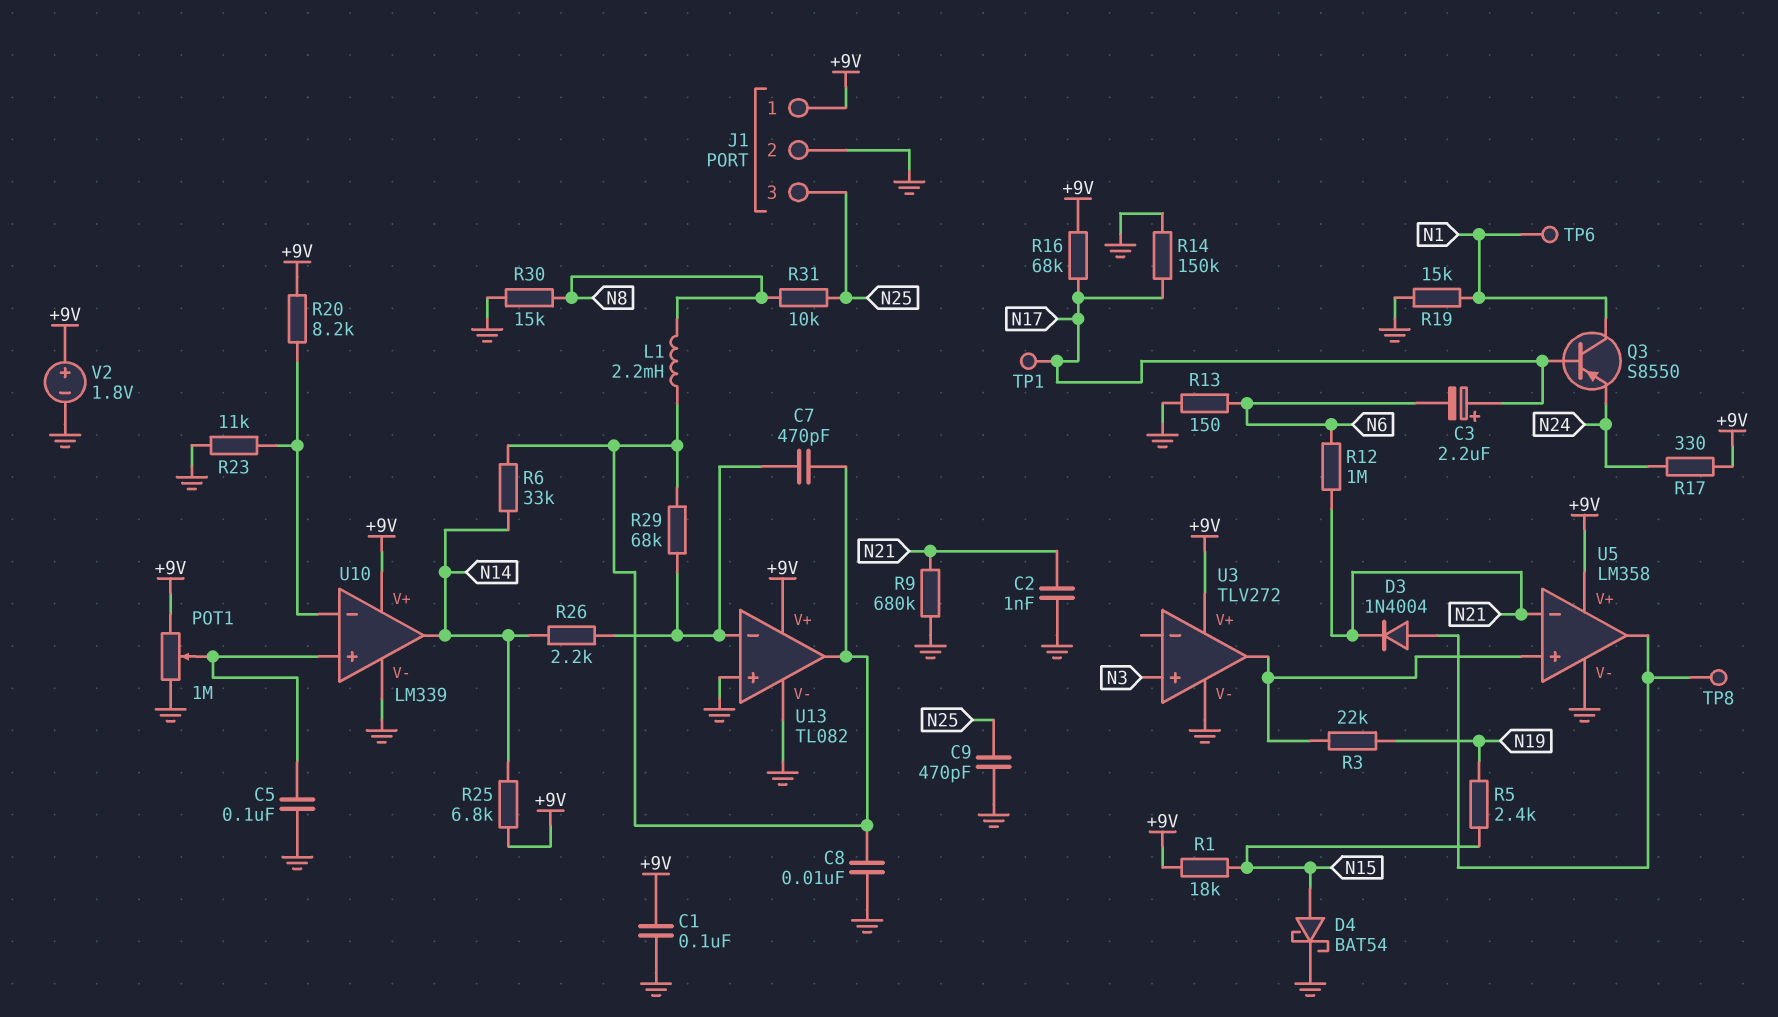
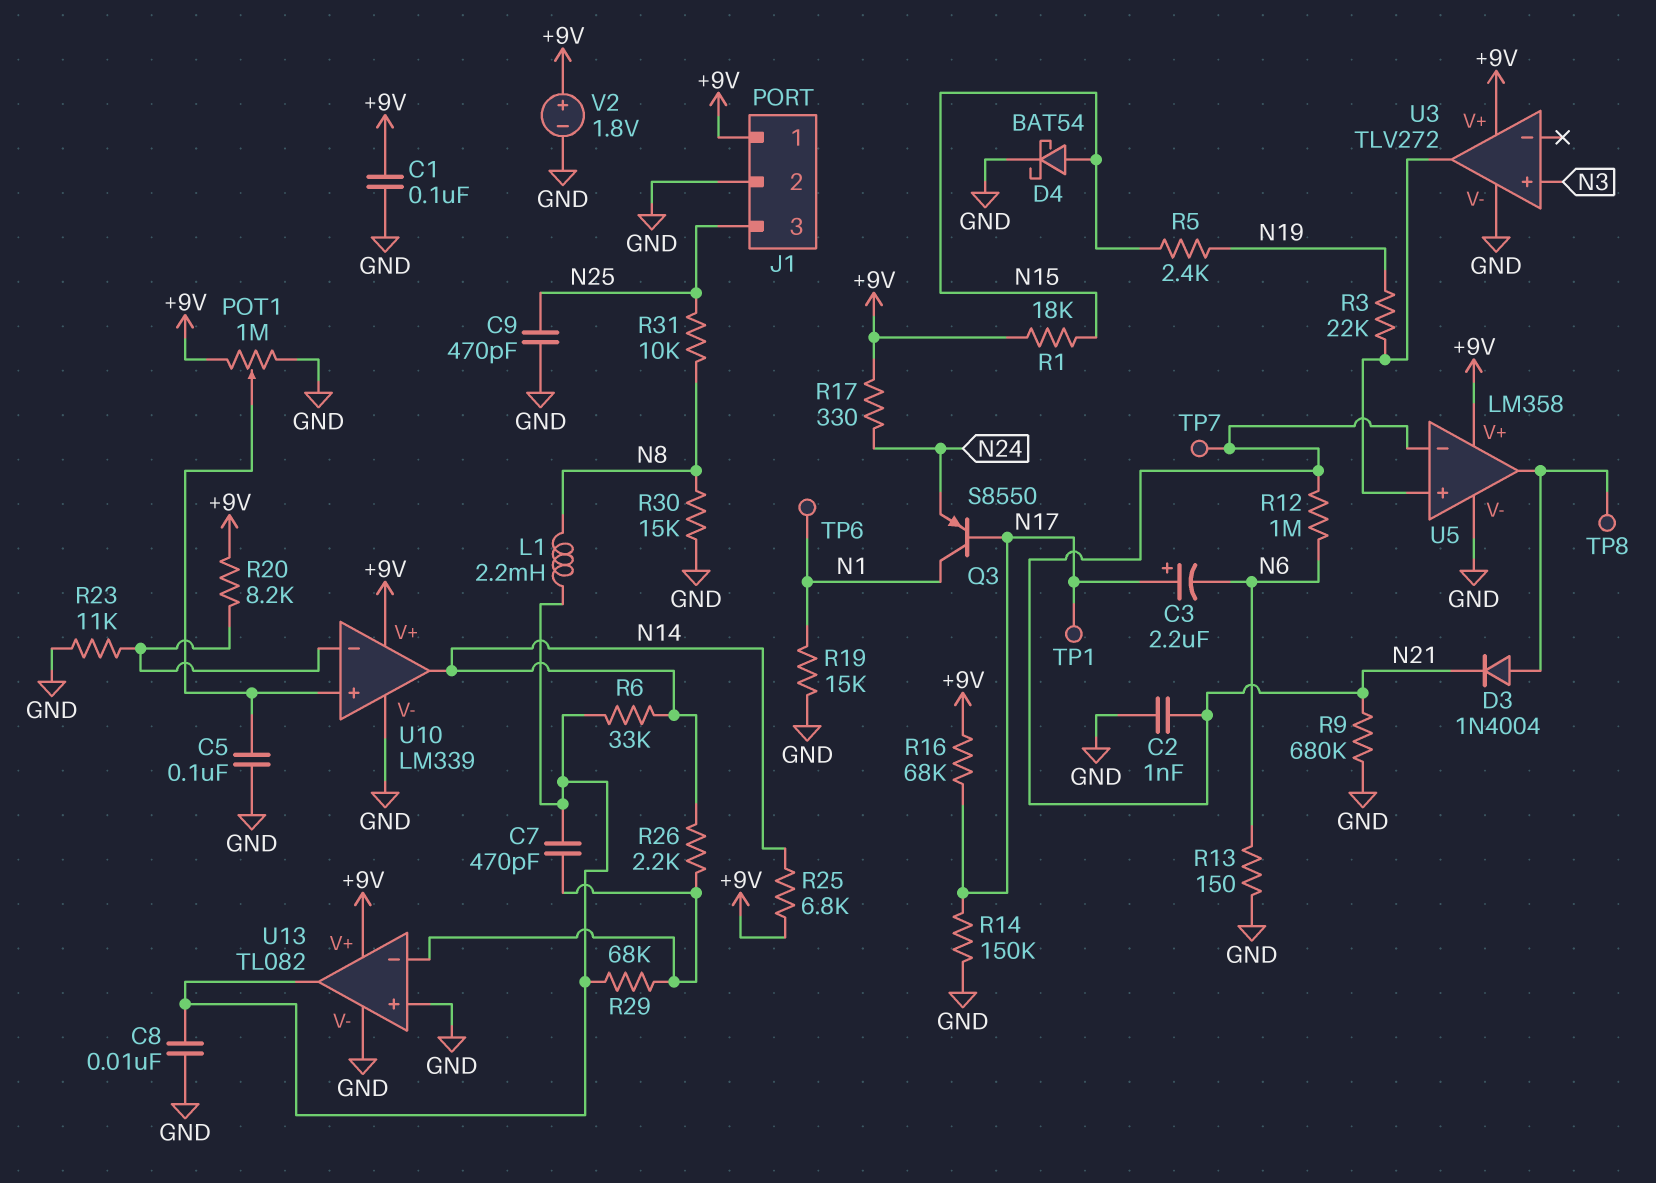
TP7: none -> test point (N21)

